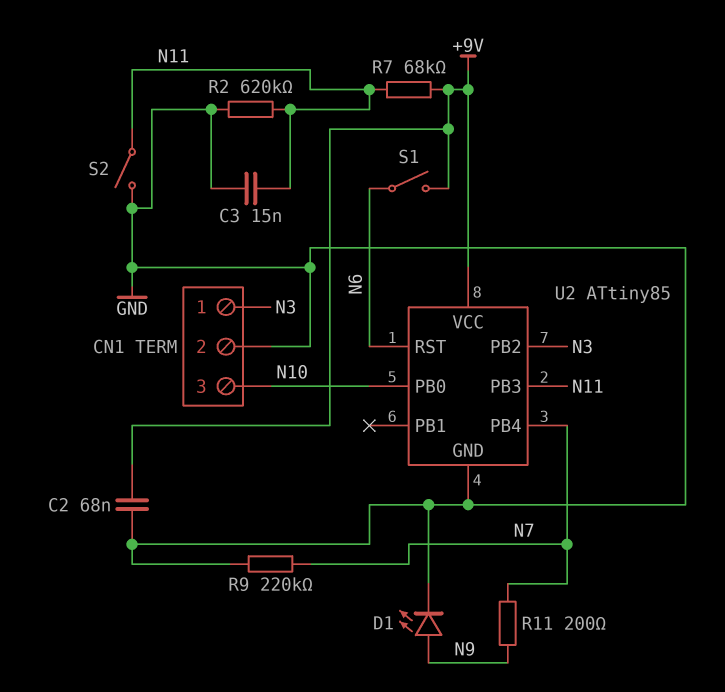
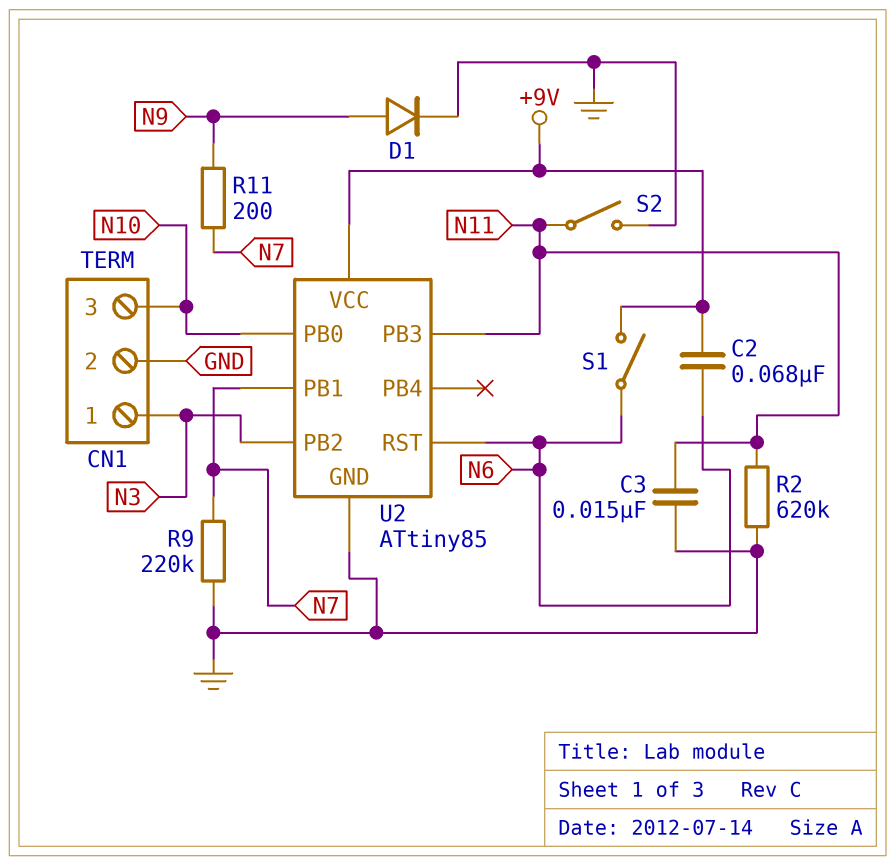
C2: 68nF (+9V, GND) -> 68nF (+9V, N6)
D1: LED (A N9, K GND) -> diode (A N9, K GND)
R7: 68k (+9V, N11) -> none
U2 pin PB1: none -> N7
U2 pin PB4: N7 -> none

